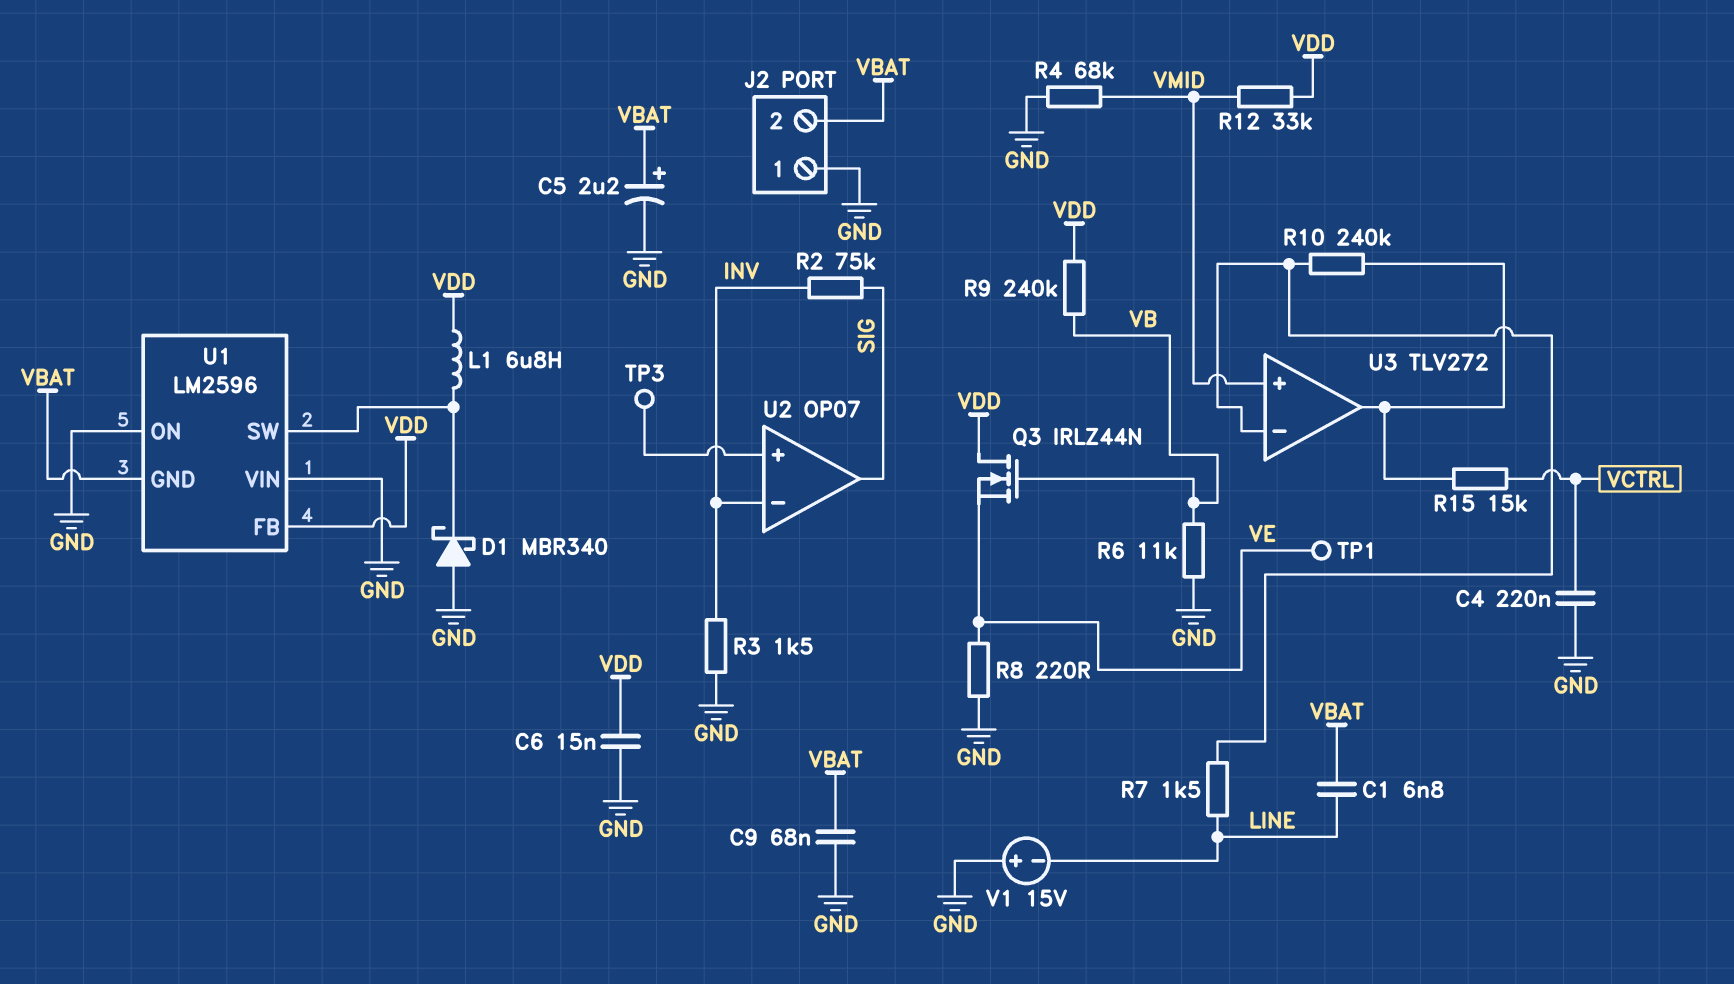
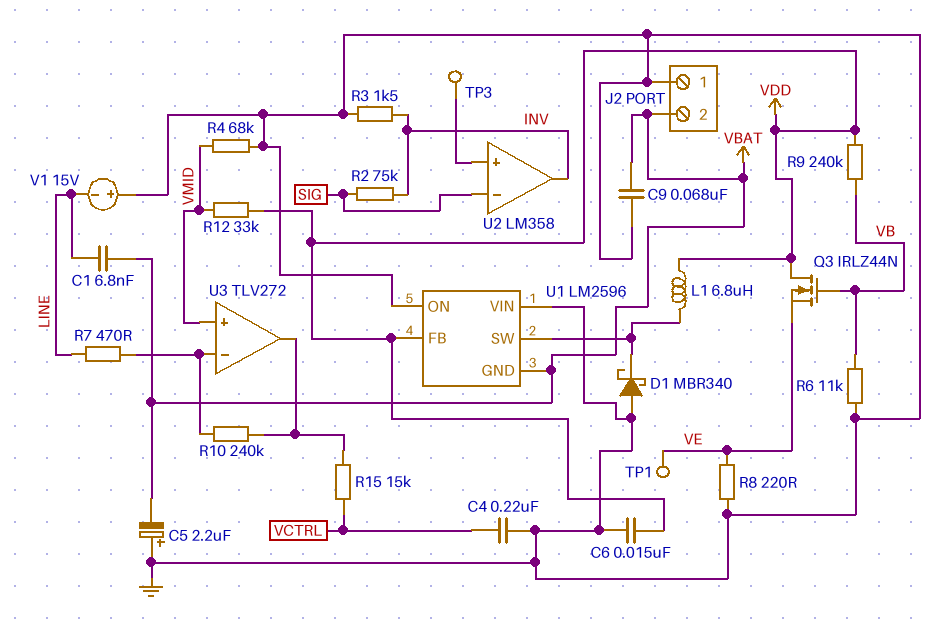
C5: 2.2uF (plus VBAT, minus GND) -> 2.2uF (plus GND, minus VBAT)
R7: 1.5k (LINE, U3/in-) -> 470 (LINE, U3/in-)
U2: OP07 -> LM358
U2 pin in-: INV -> SIG
U2 pin out: SIG -> INV

